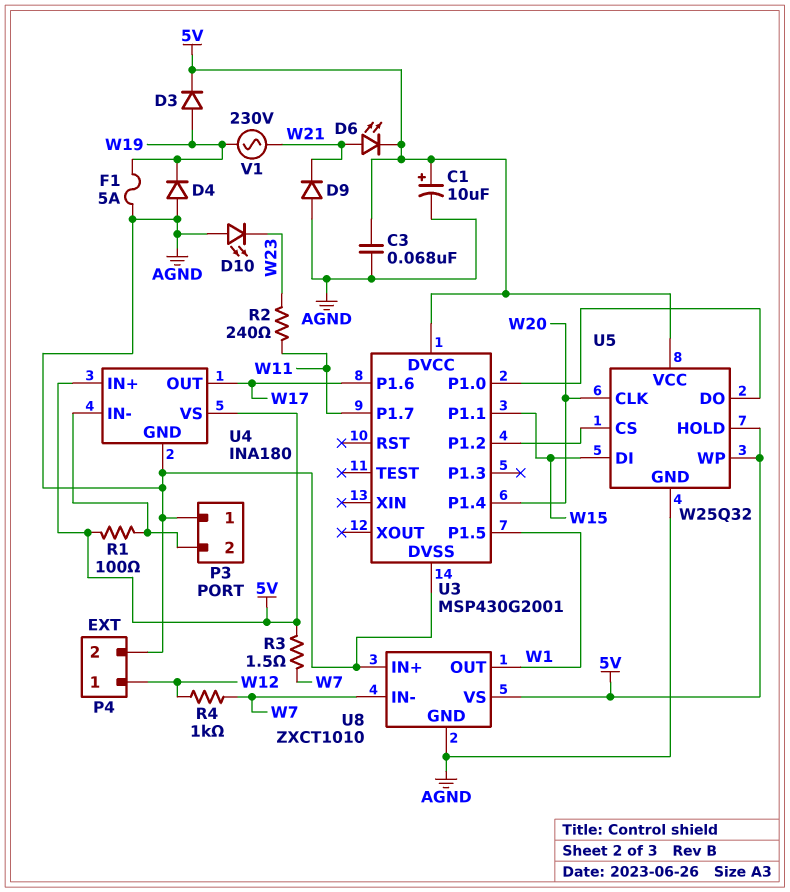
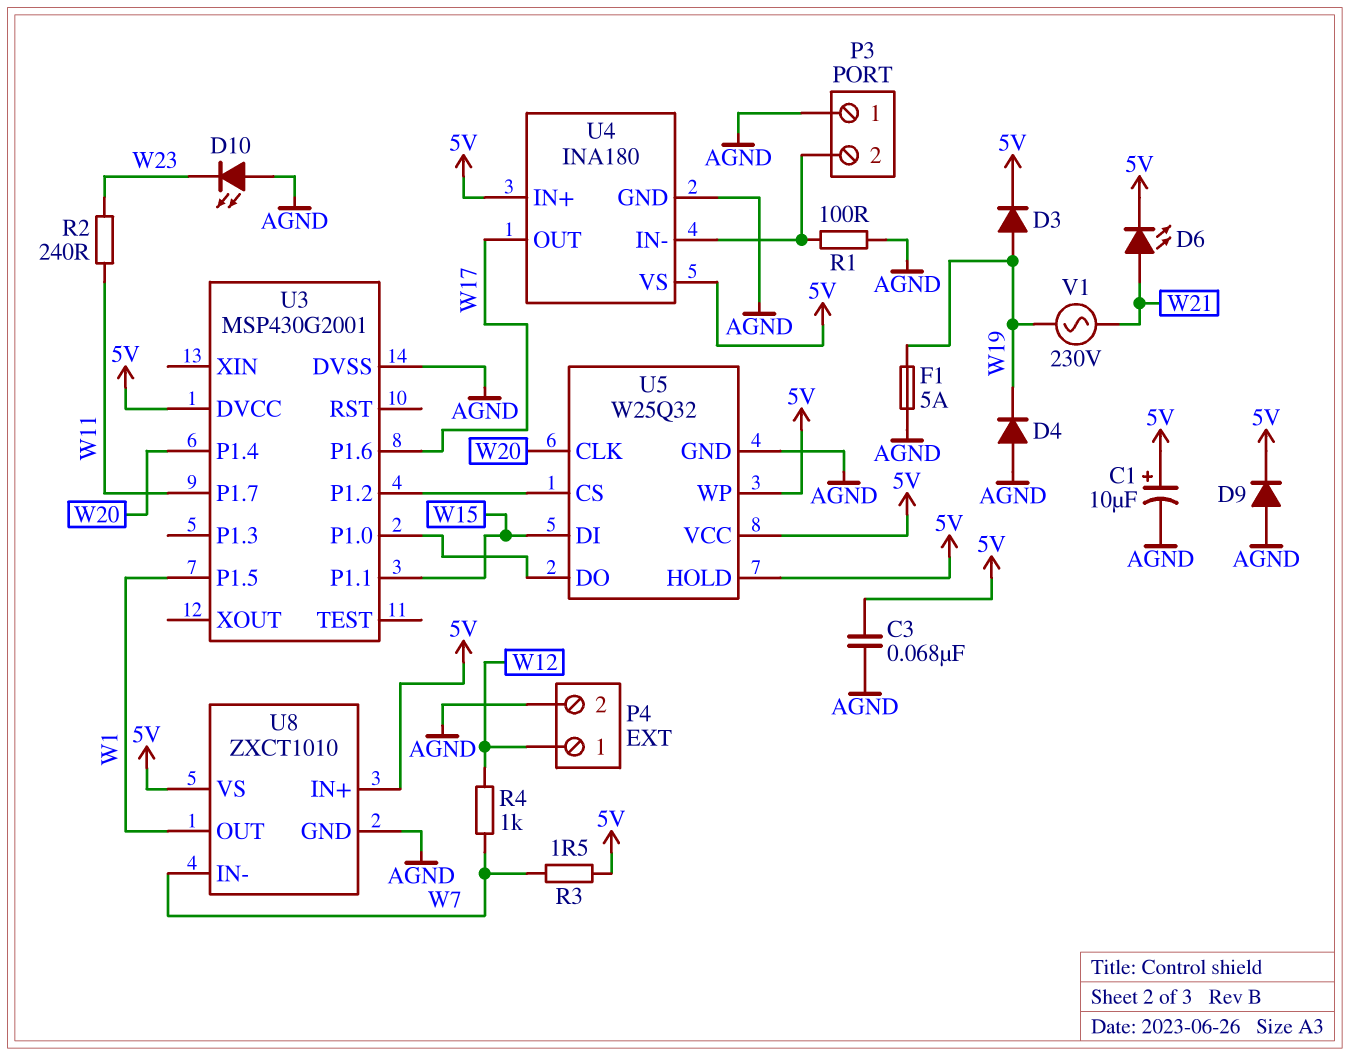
D9: diode (A AGND, K W21) -> diode (A AGND, K 5V)
R1: 100 (5V, P3/2) -> 100 (AGND, P3/2)
U8 pin IN+: AGND -> 5V

